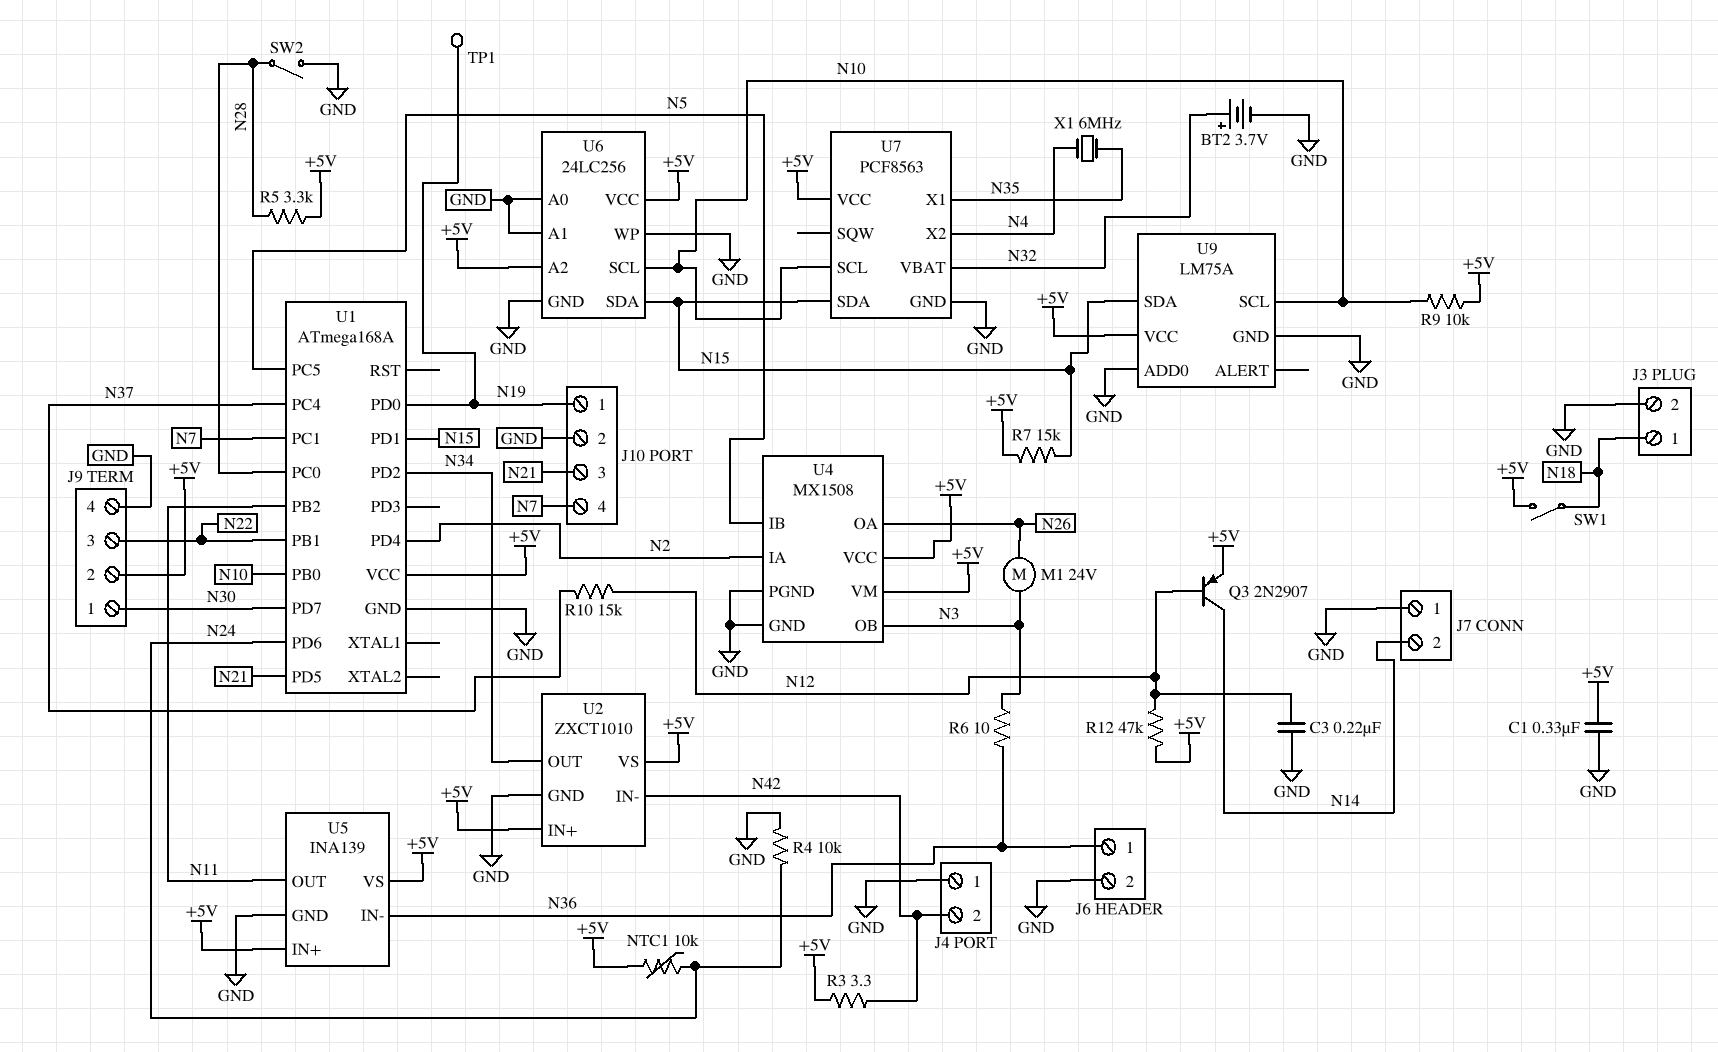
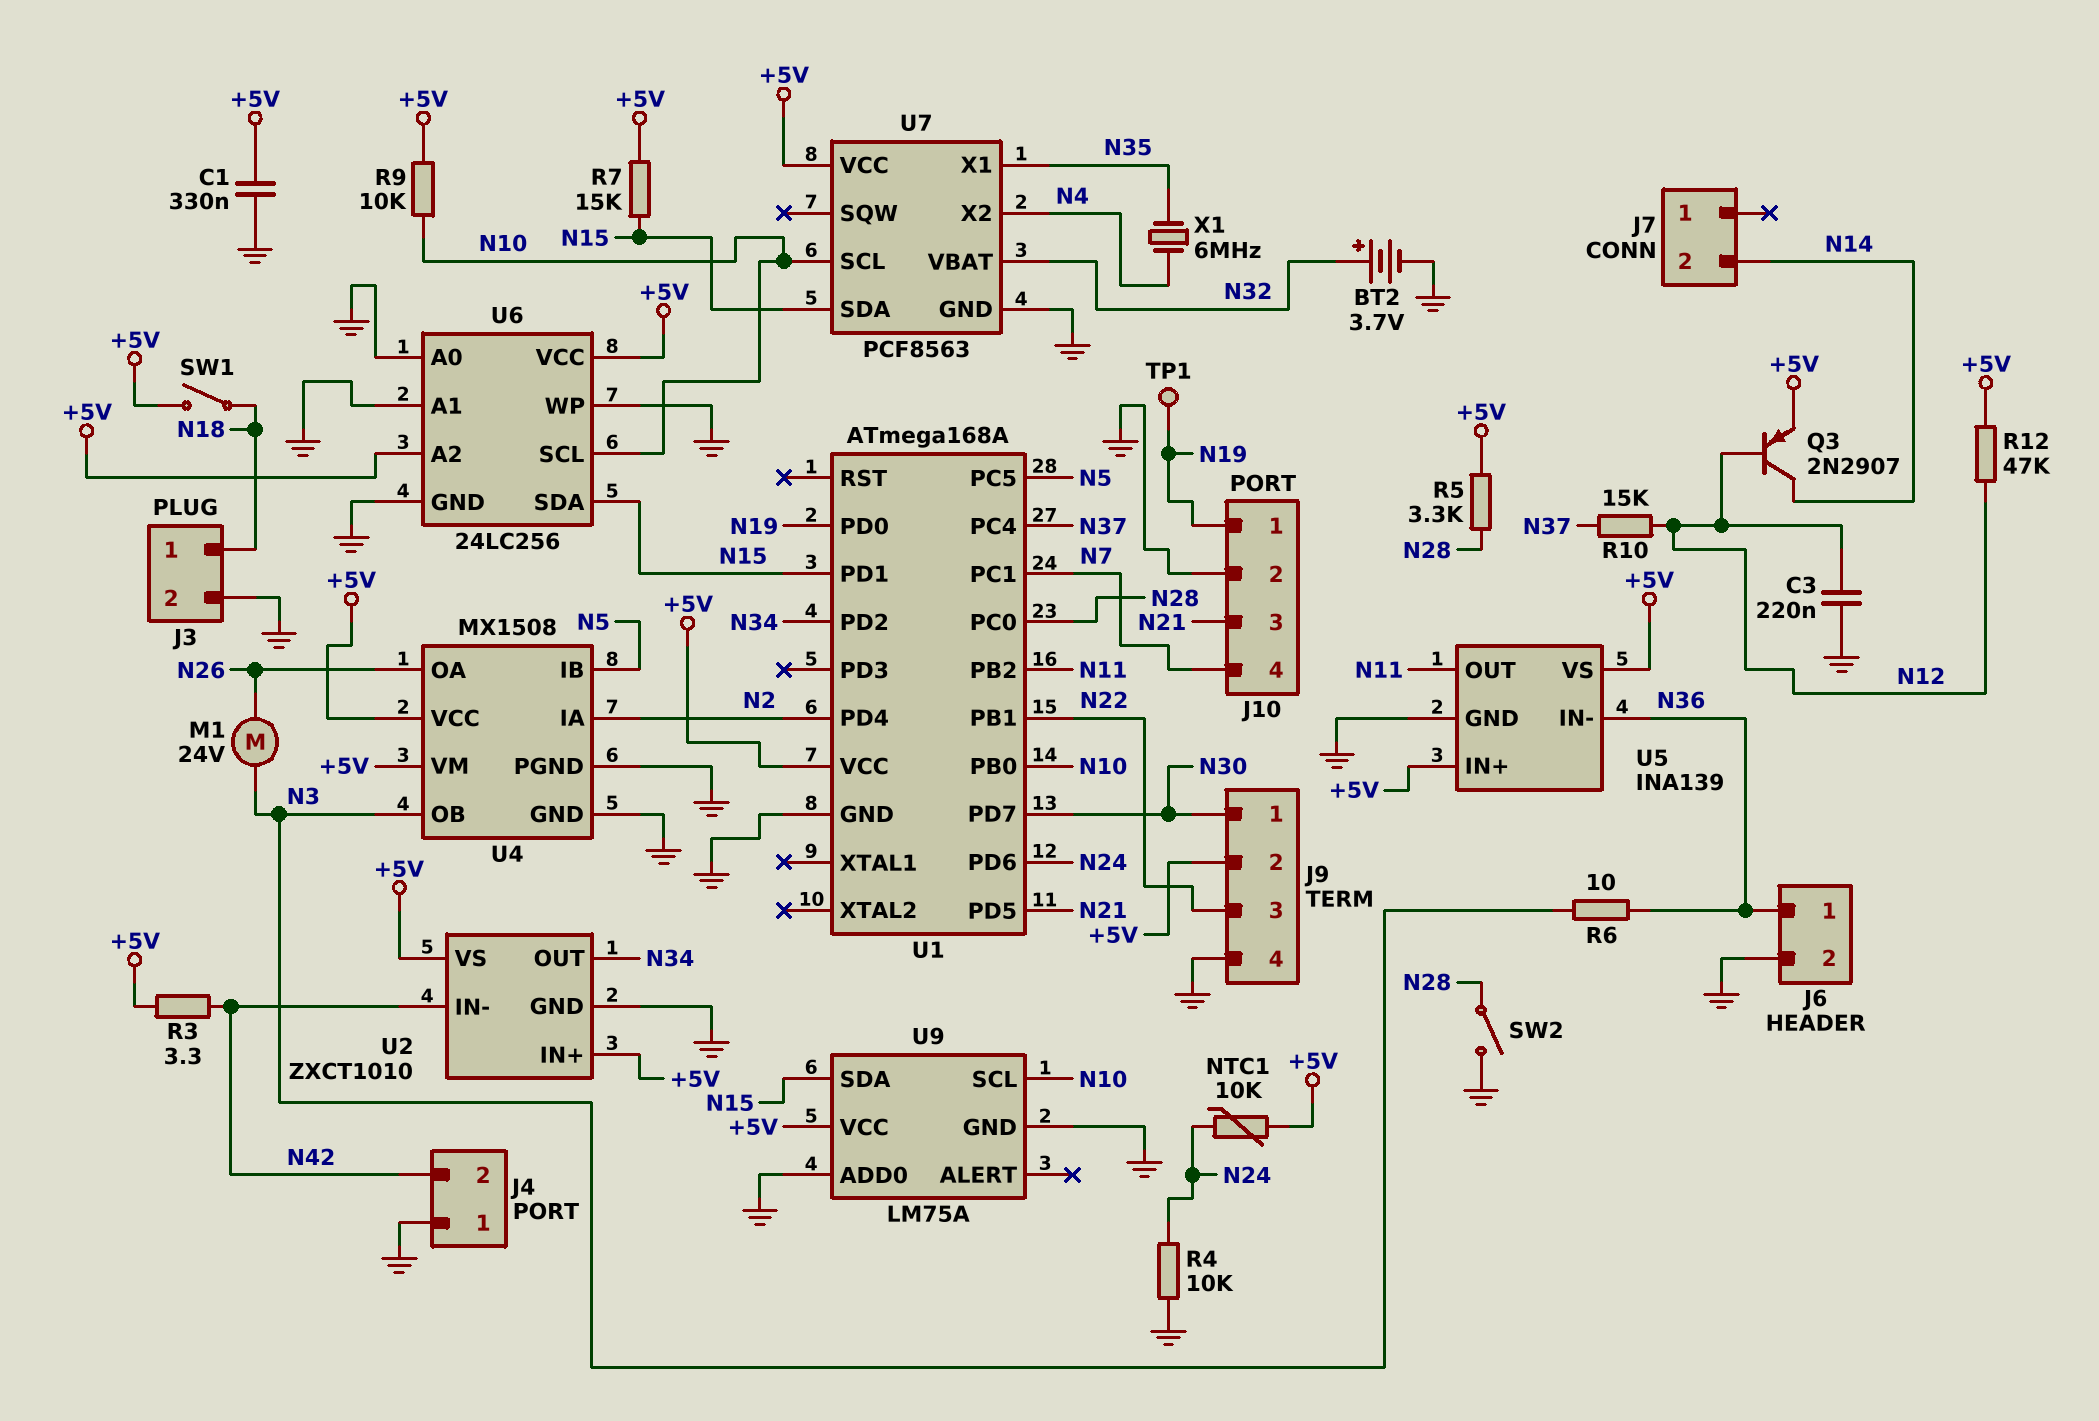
J7 pin 1: GND -> none

